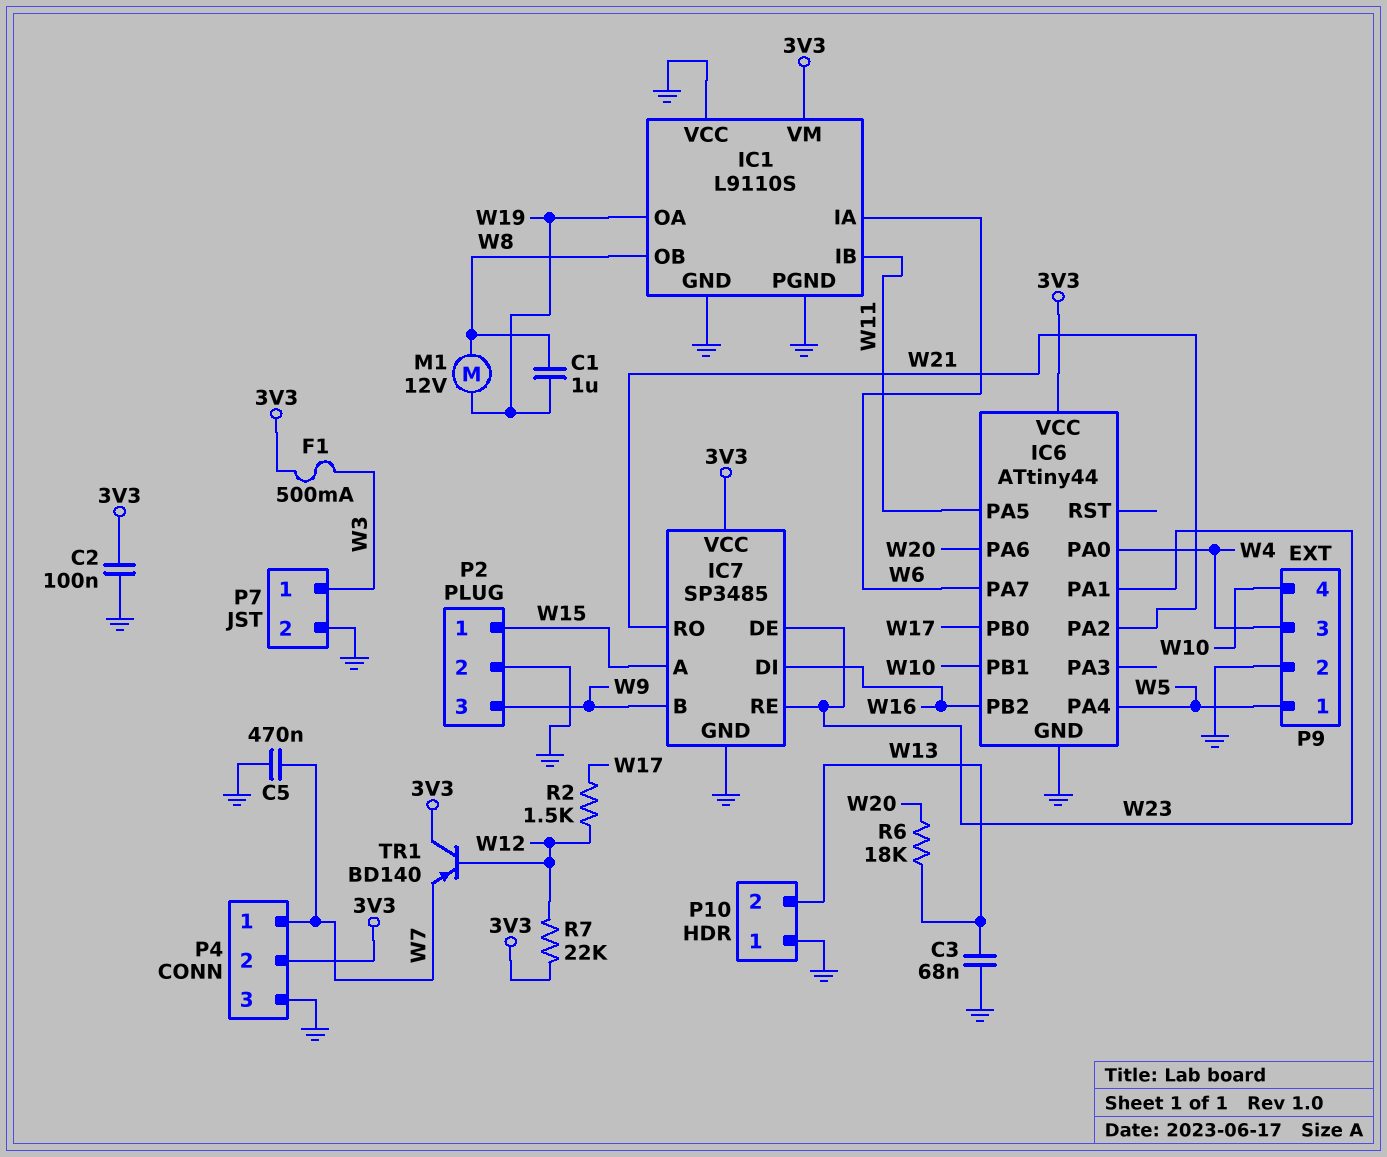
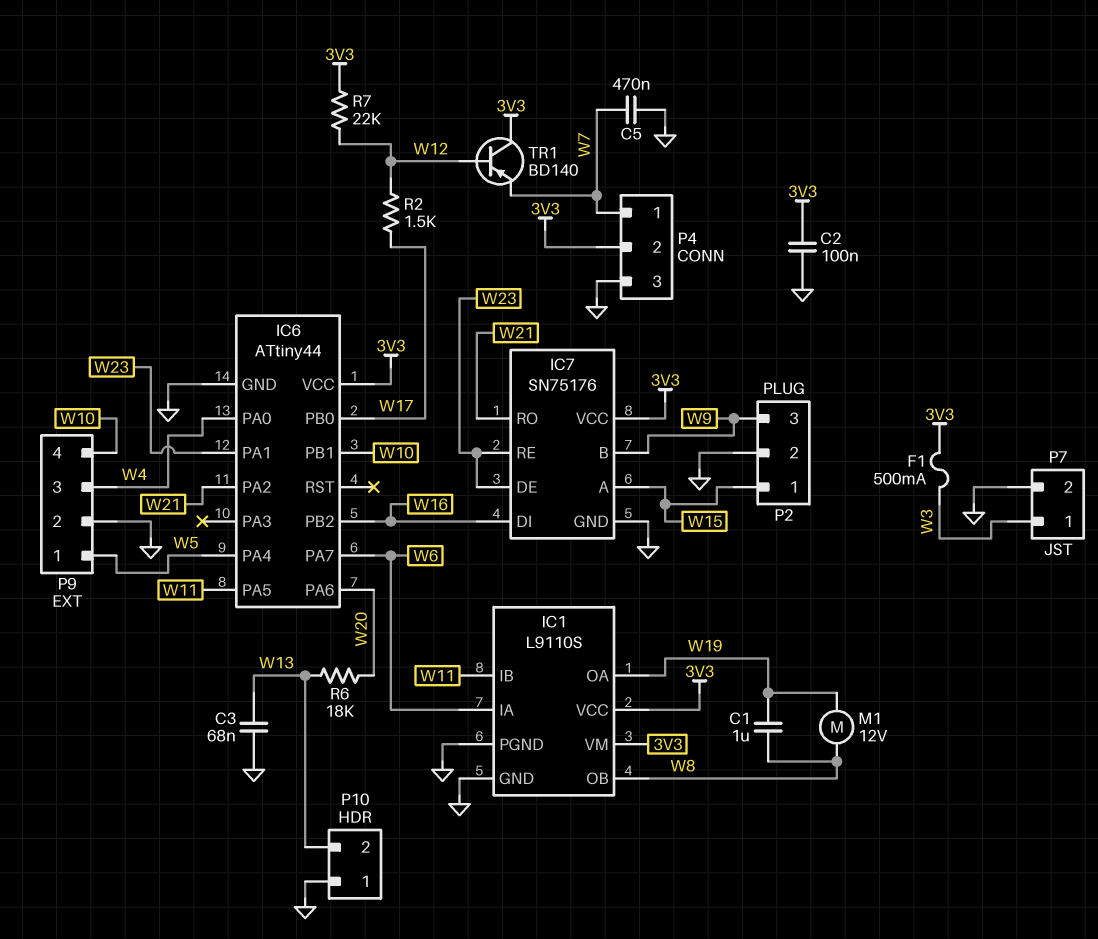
IC1 pin VCC: GND -> 3V3
IC7: SP3485 -> SN75176

